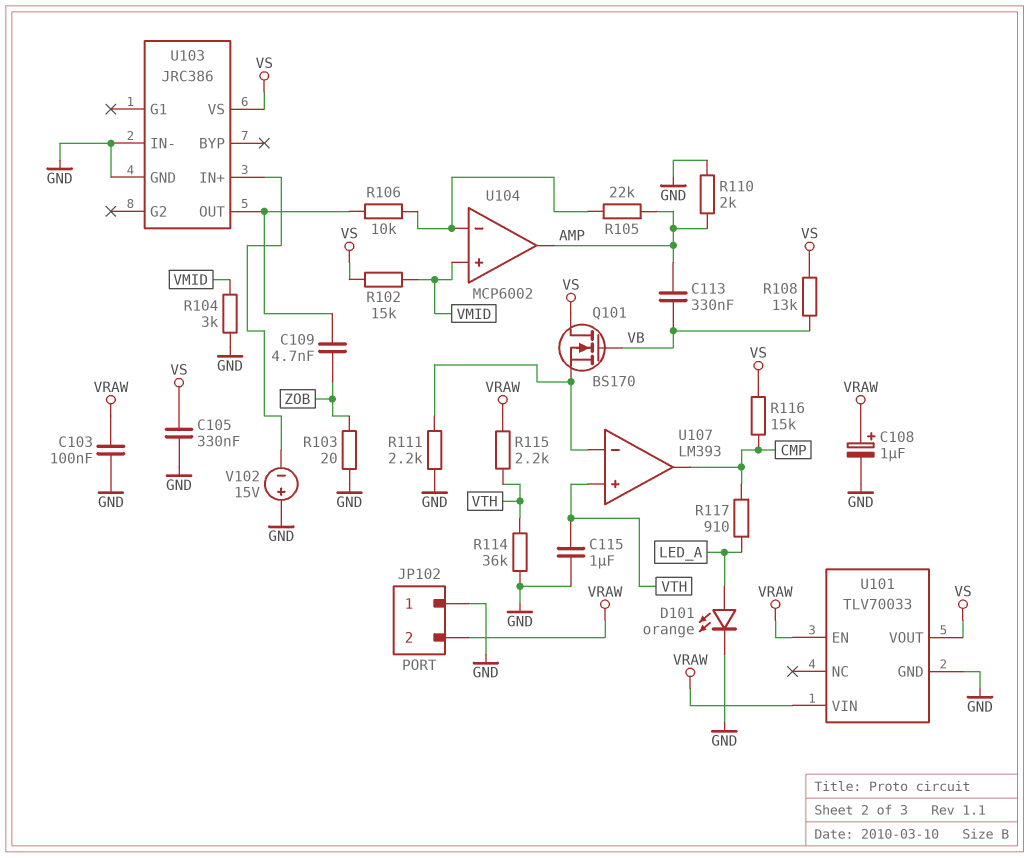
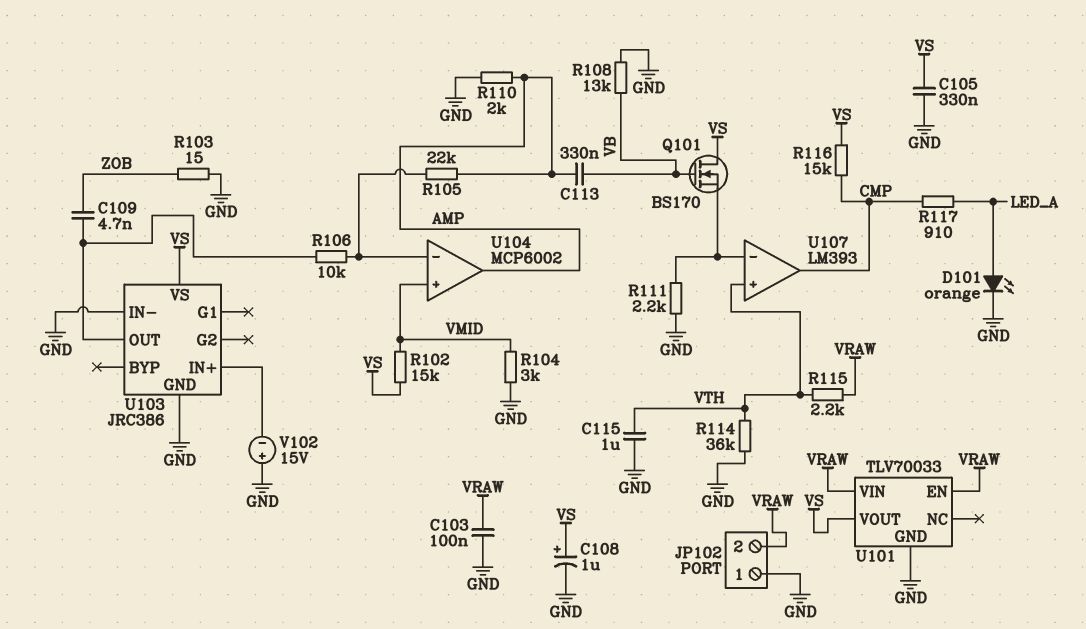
C108: 1uF (plus VRAW, minus GND) -> 1uF (plus VS, minus GND)
R103: 20 (GND, ZOB) -> 15 (GND, ZOB)
R108: 13k (VB, VS) -> 13k (GND, VB)

